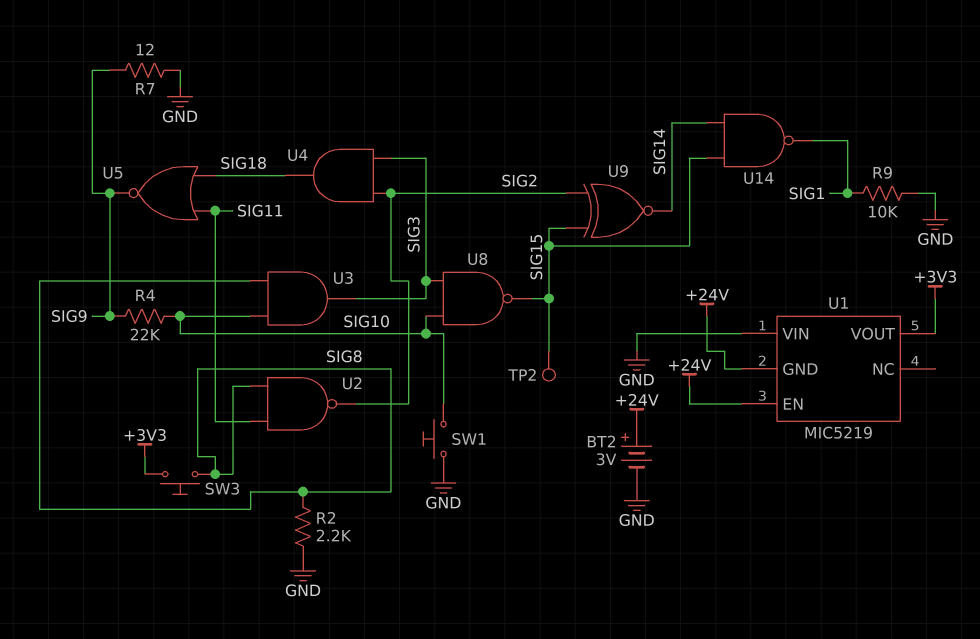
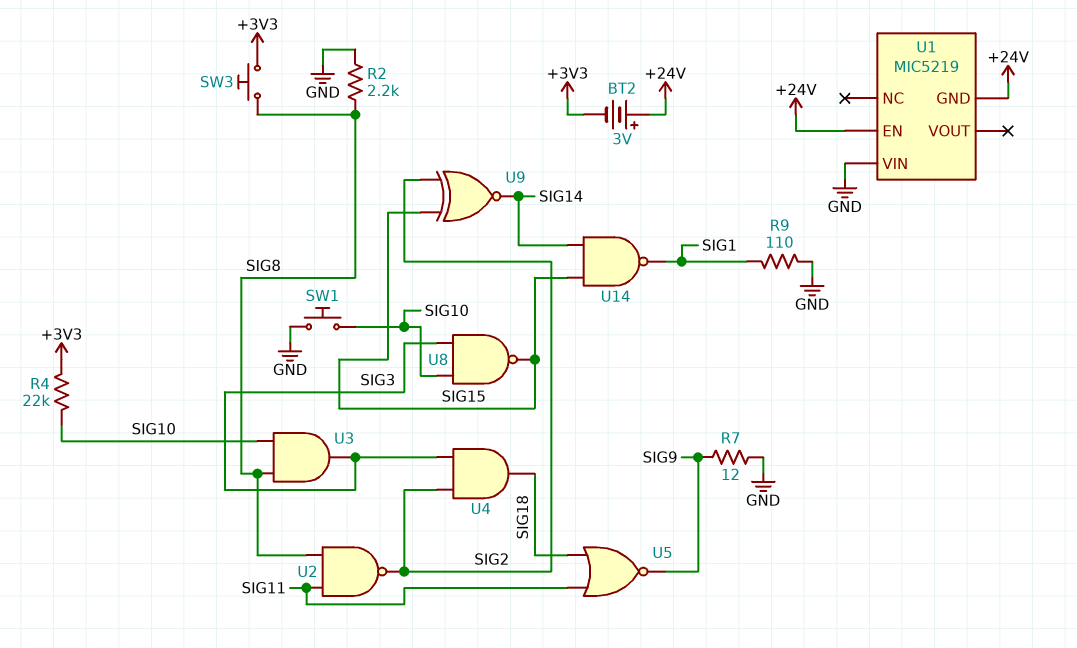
BT2: 3V (plus +24V, minus GND) -> 3V (plus +24V, minus +3V3)
R4: 22k (SIG9, SIG10) -> 22k (+3V3, SIG10)
R9: 10k (GND, SIG1) -> 110 (GND, SIG1)
TP2: test point (SIG15) -> none
U1 pin VOUT: +3V3 -> none

